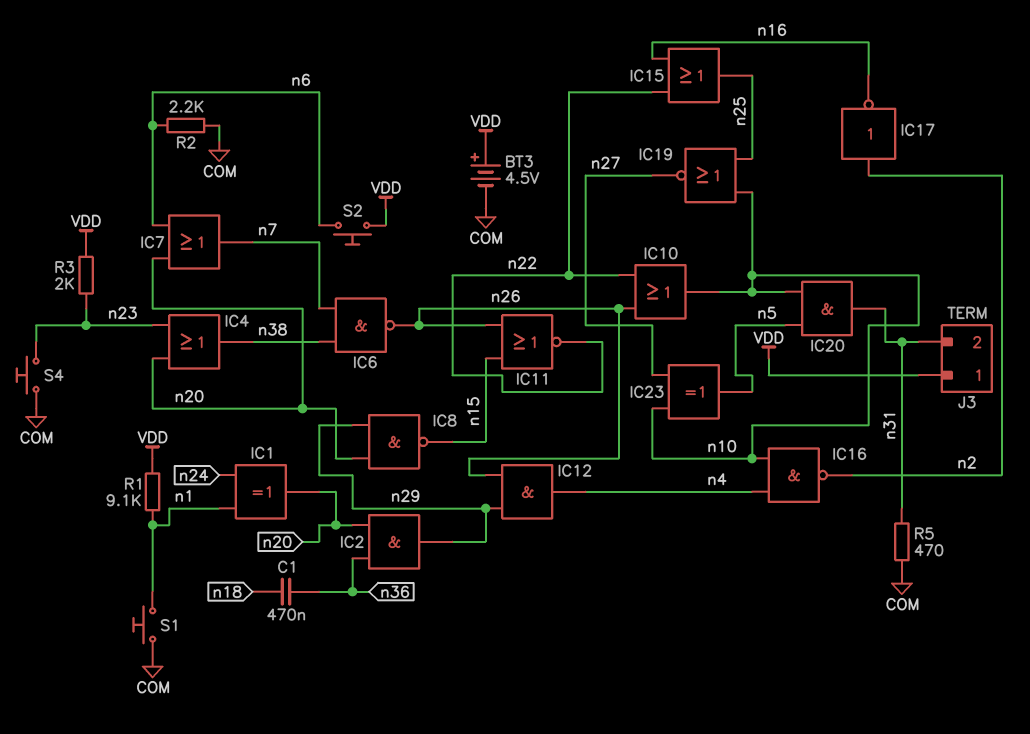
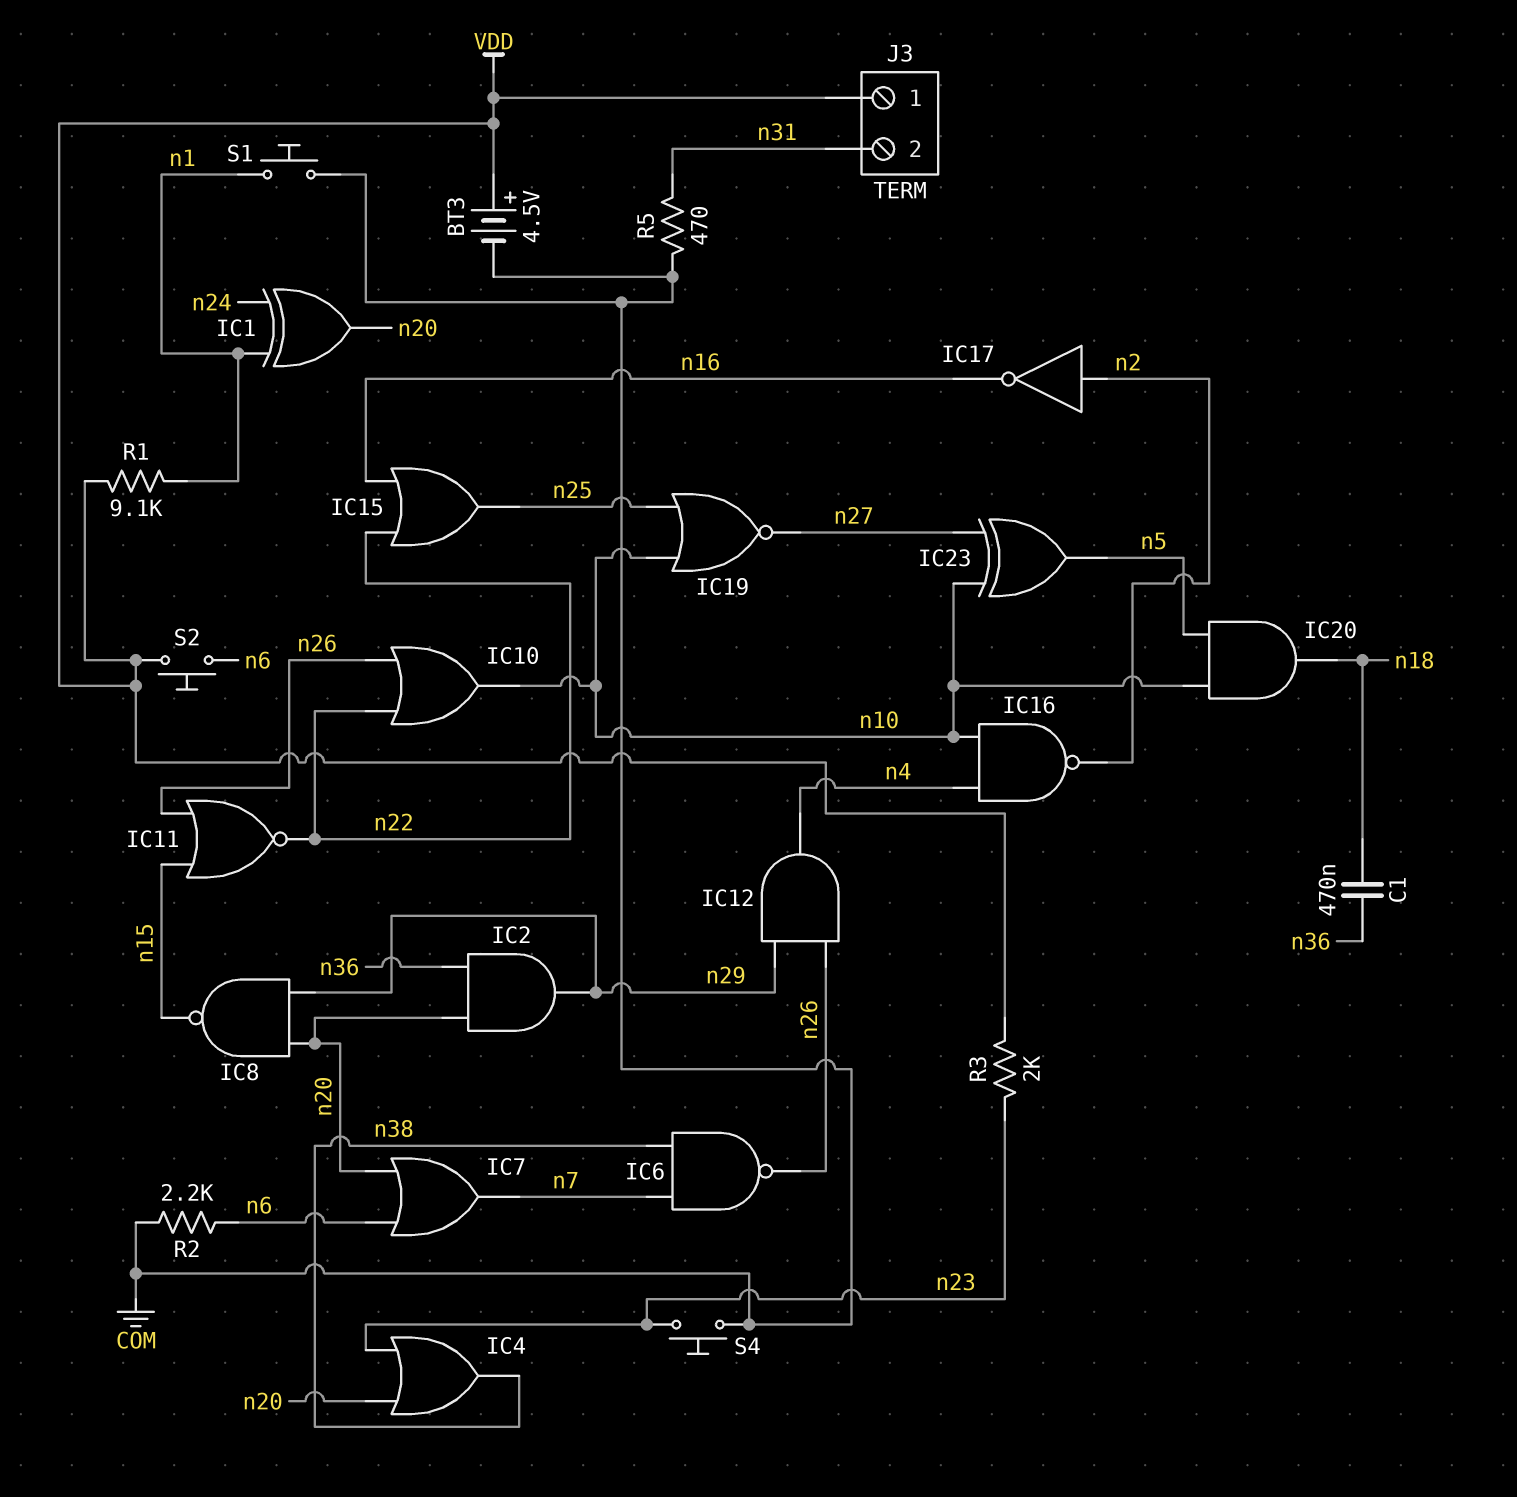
IC20: AND (in n5, in n10, out n31) -> AND (in n5, in n10, out n18)

